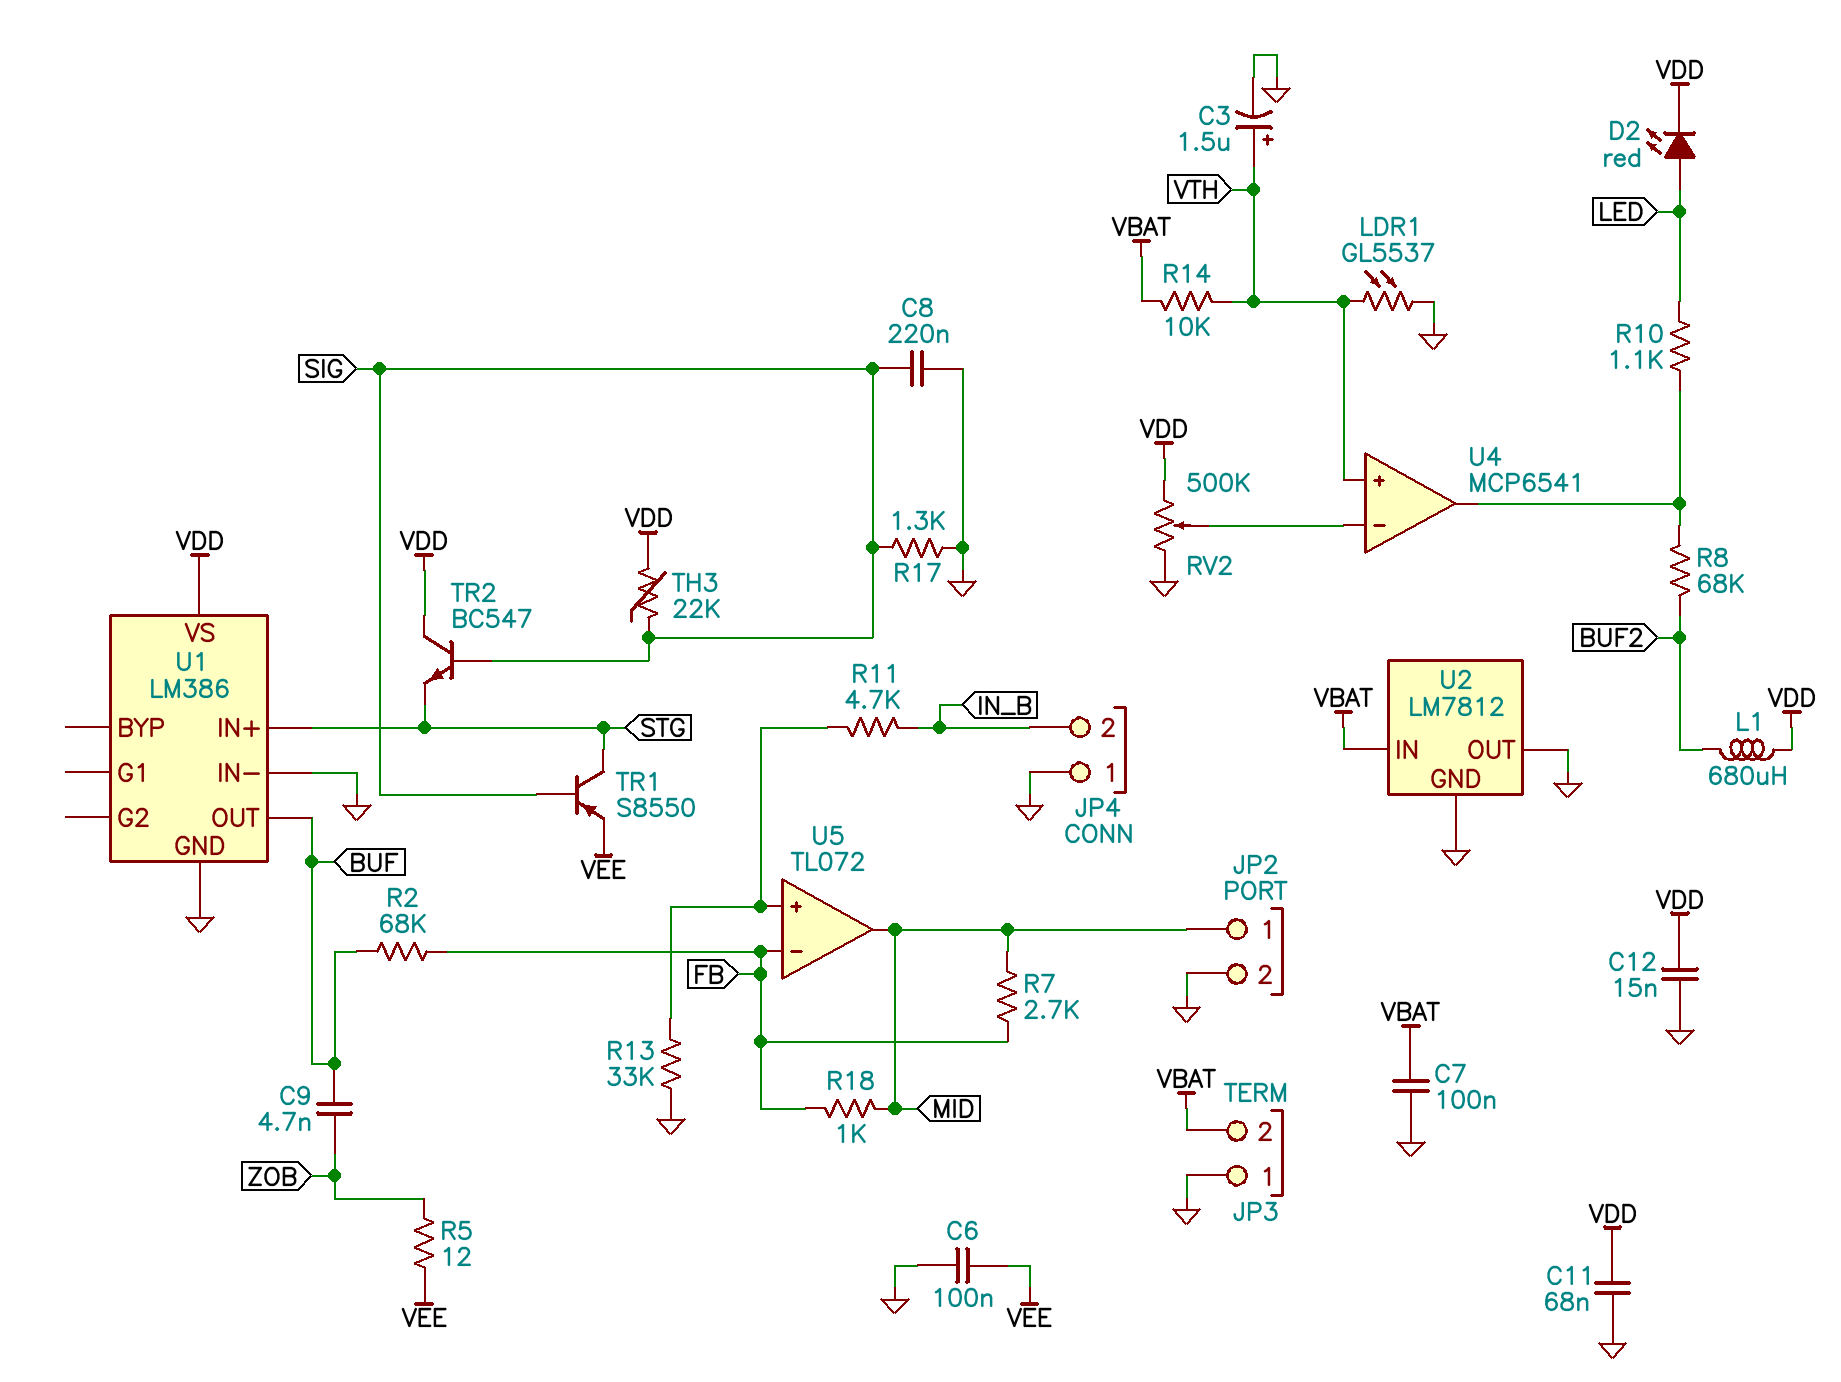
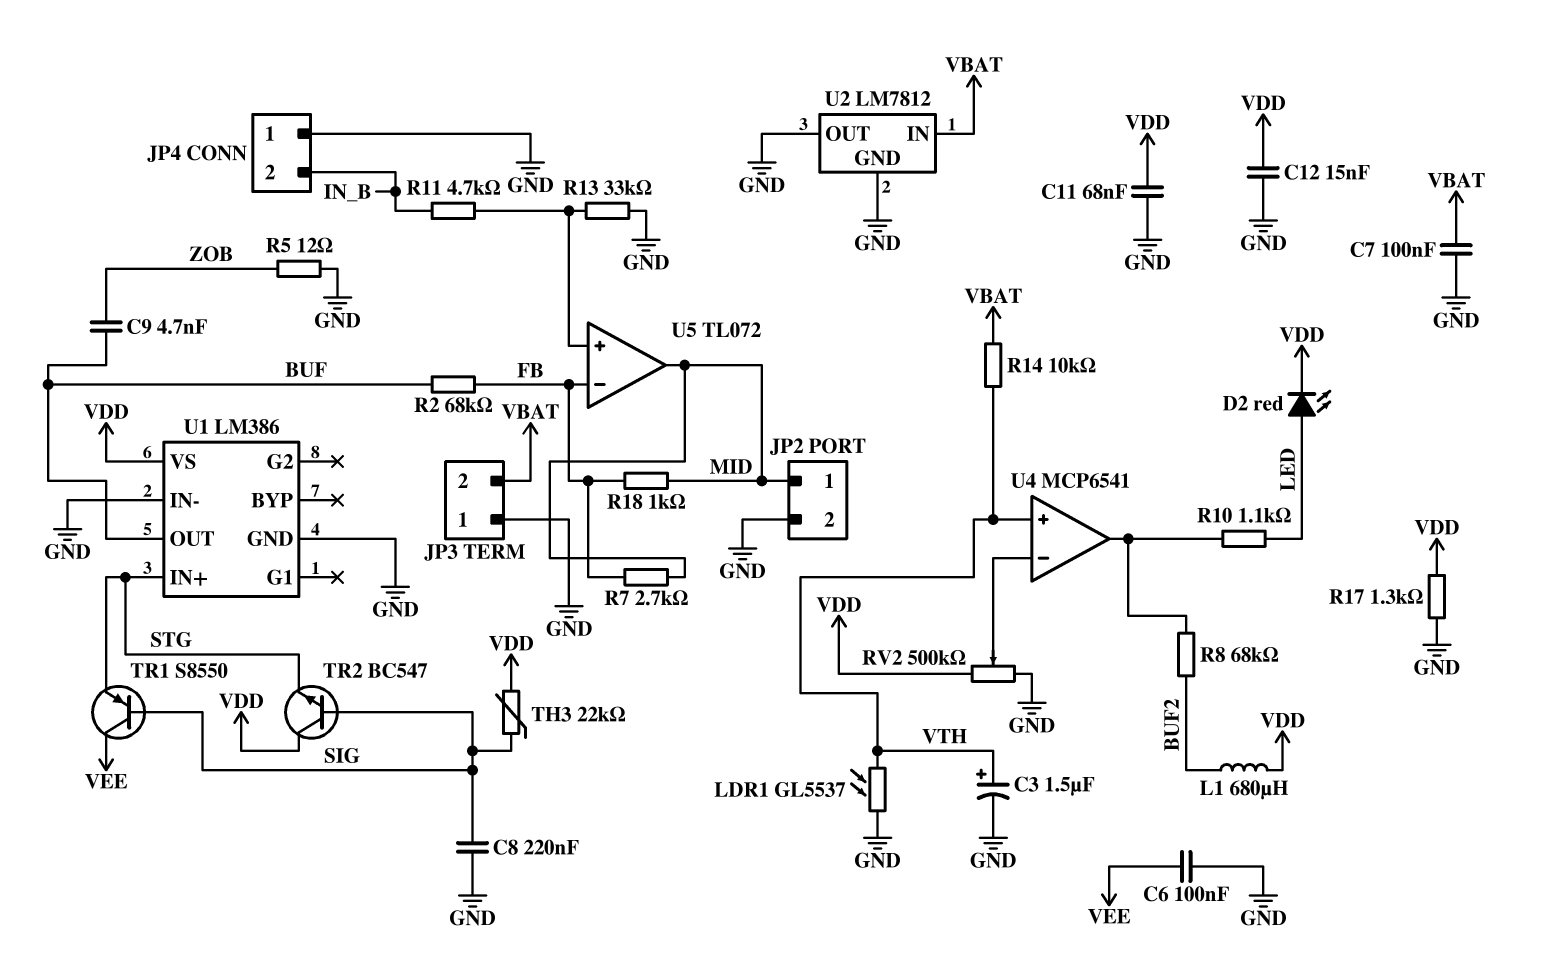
R5: 12 (VEE, ZOB) -> 12 (GND, ZOB)
R17: 1.3k (GND, SIG) -> 1.3k (GND, VDD)
TR1: PNP S8550 (B SIG, C STG, E VEE) -> PNP S8550 (B SIG, C VEE, E STG)

